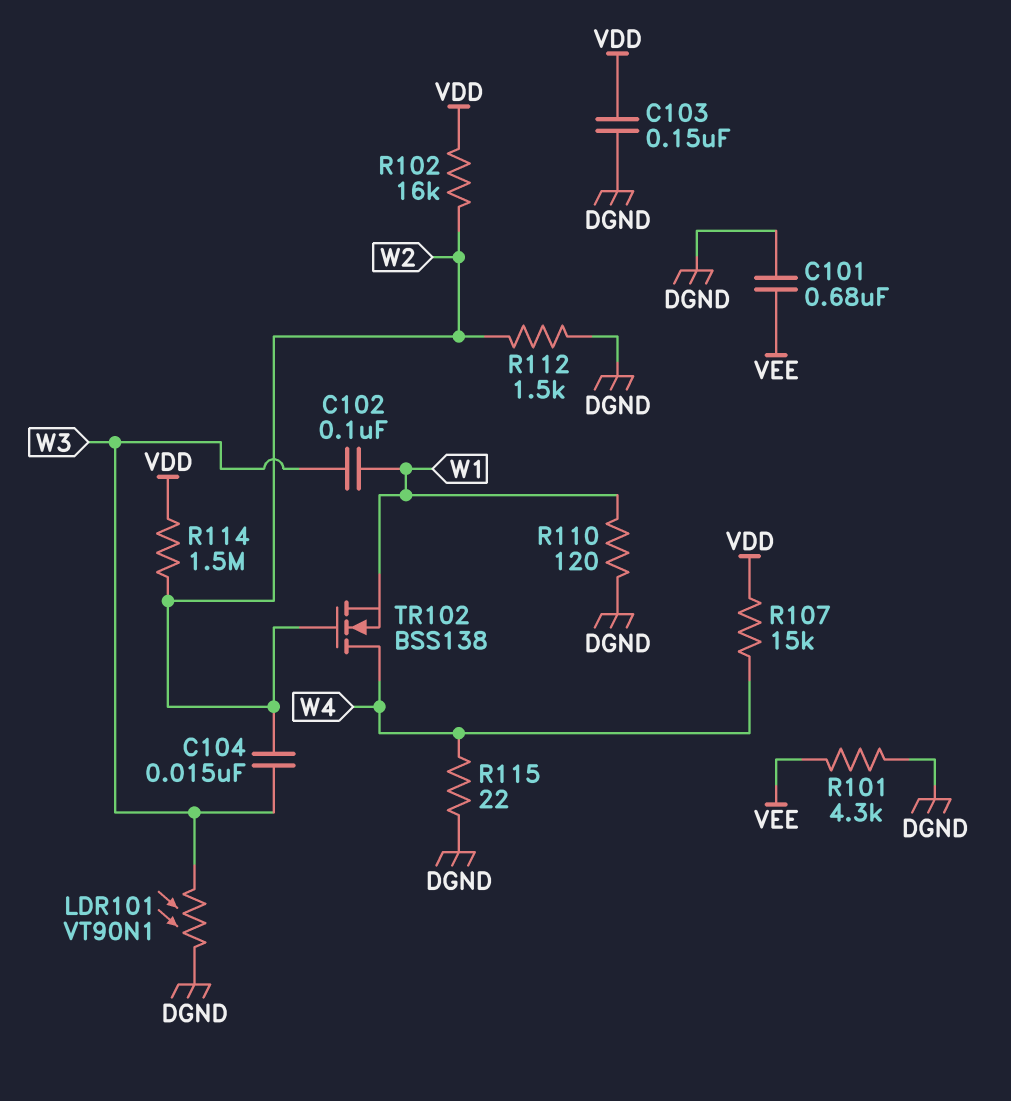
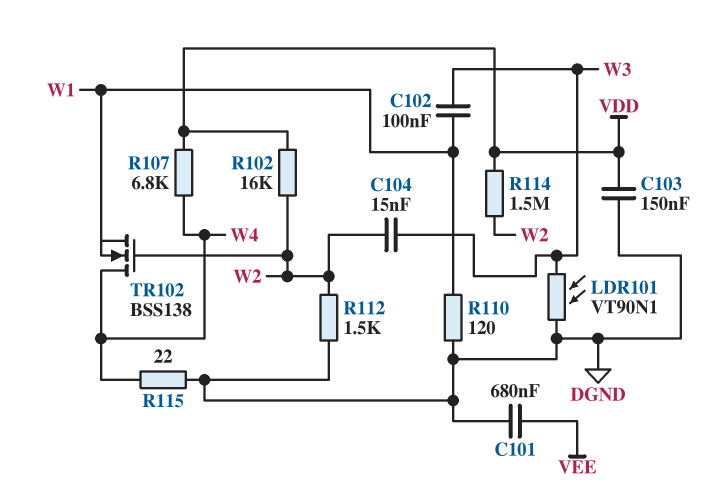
R101: 4.3k (DGND, VEE) -> none
R107: 15k (VDD, W4) -> 6.8k (VDD, W4)

